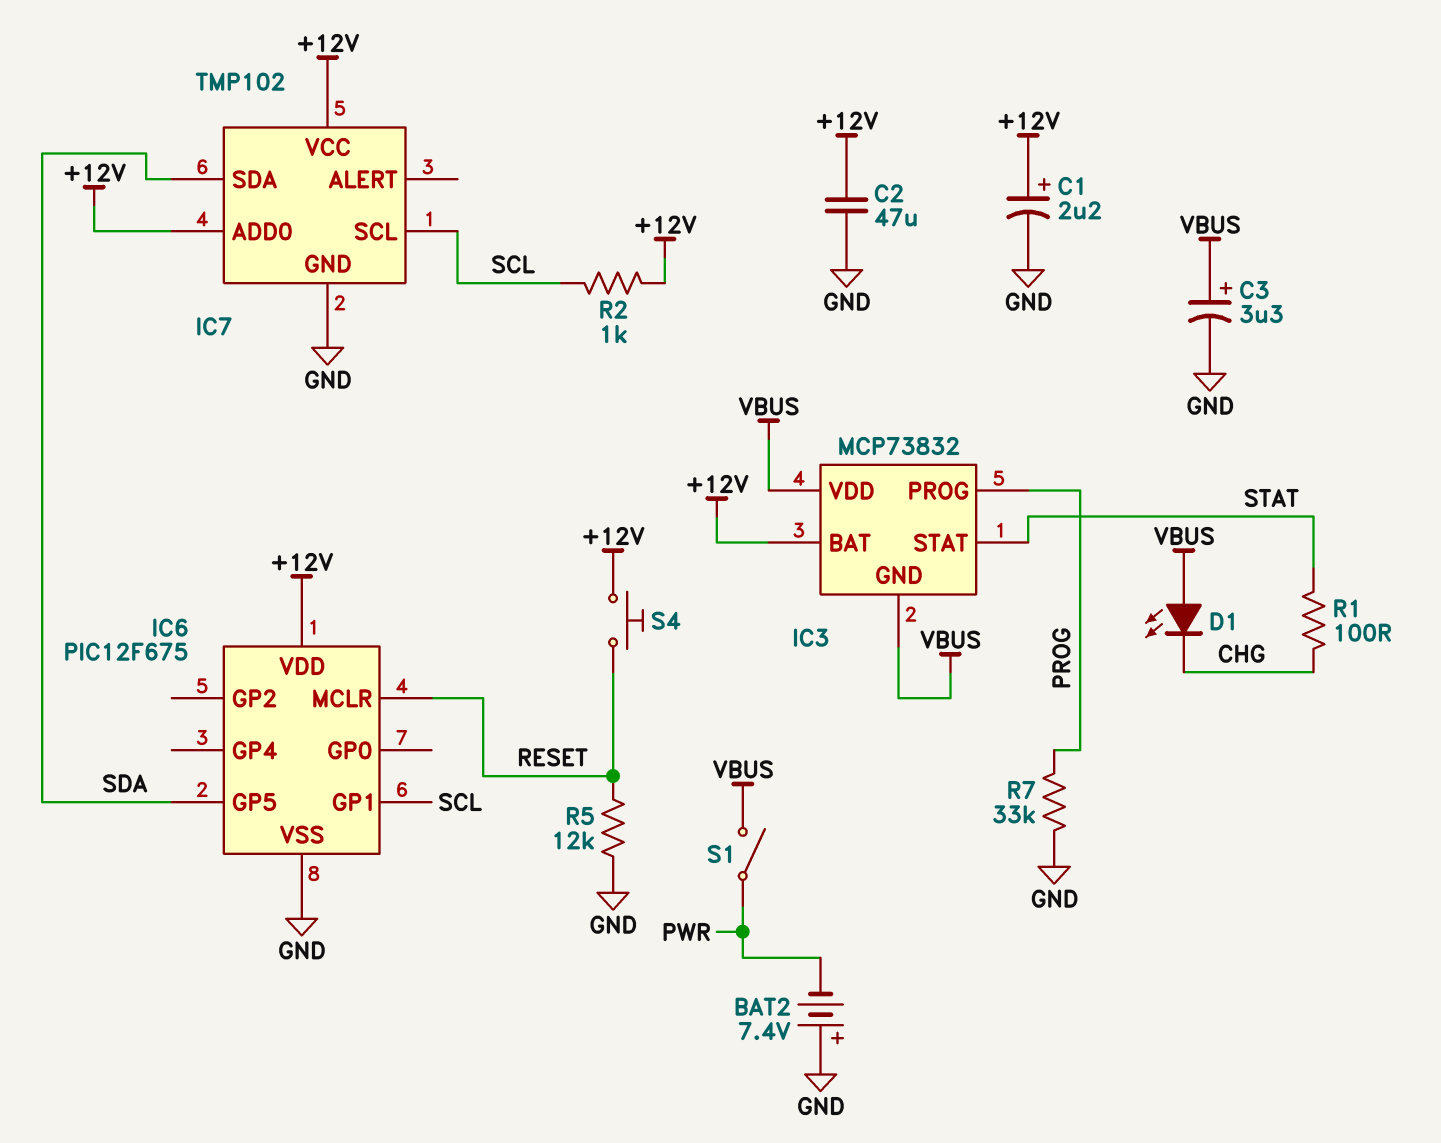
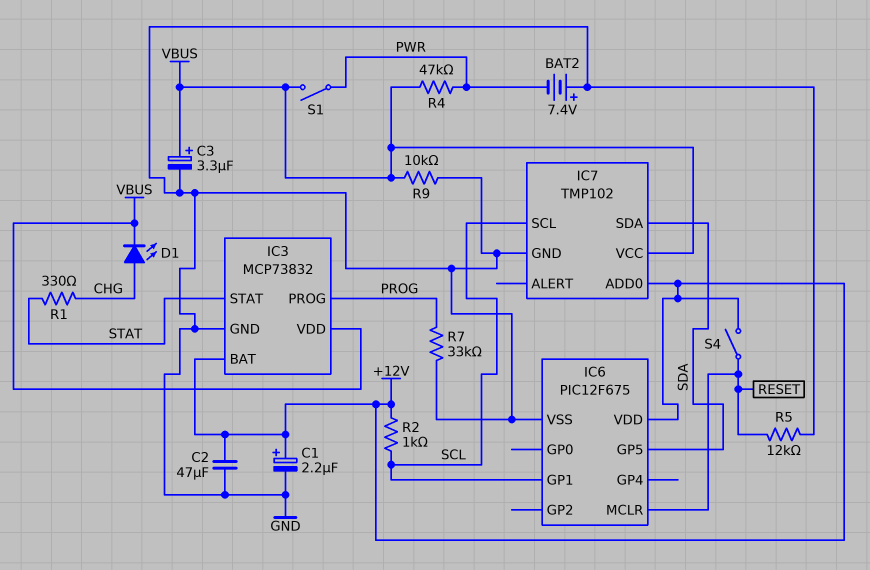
D1: LED (A VBUS, K CHG) -> LED (A CHG, K VBUS)
IC3 pin GND: VBUS -> GND
IC7 pin VCC: +12V -> VBUS
R1: 100 (CHG, STAT) -> 330 (CHG, STAT)
R4: none -> 47k (PWR, VBUS)
R9: none -> 10k (GND, VBUS)
S4: button (+12V, RESET) -> switch (+12V, RESET)

